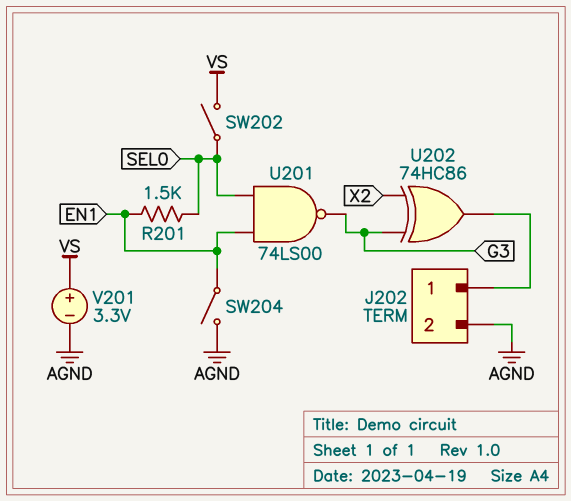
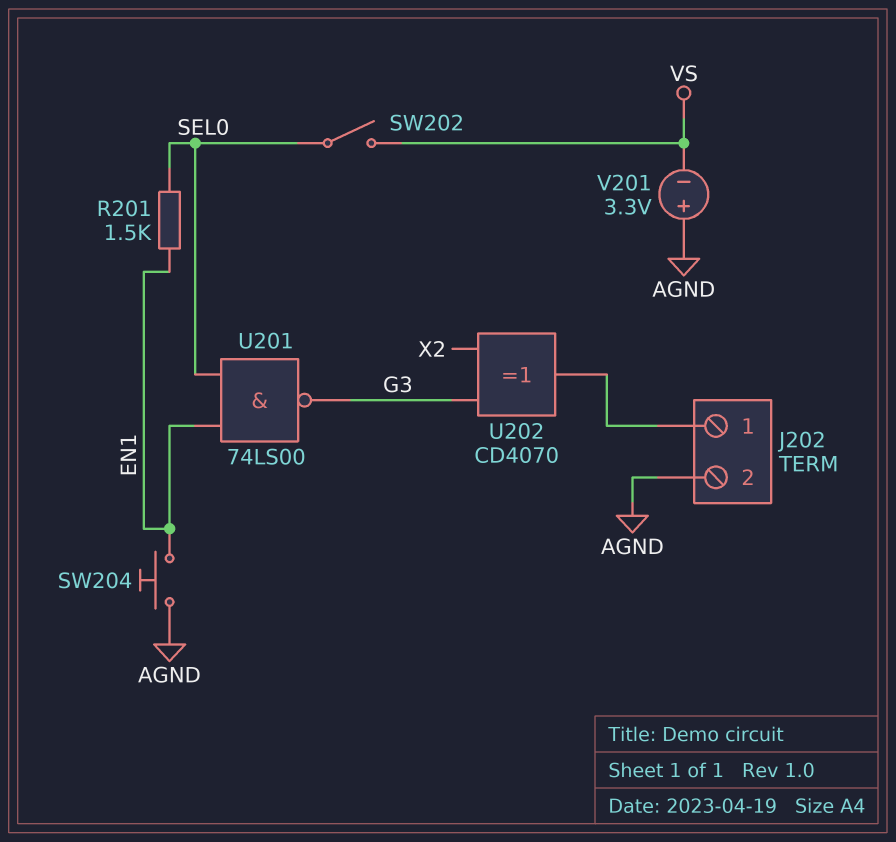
SW204: switch (AGND, EN1) -> button (AGND, EN1)
U202: XOR 74HC86 (in G3, in X2, out J202/1) -> XOR CD4070 (in G3, in X2, out J202/1)
V201: 3.3V (plus VS, minus AGND) -> 3.3V (plus AGND, minus VS)

